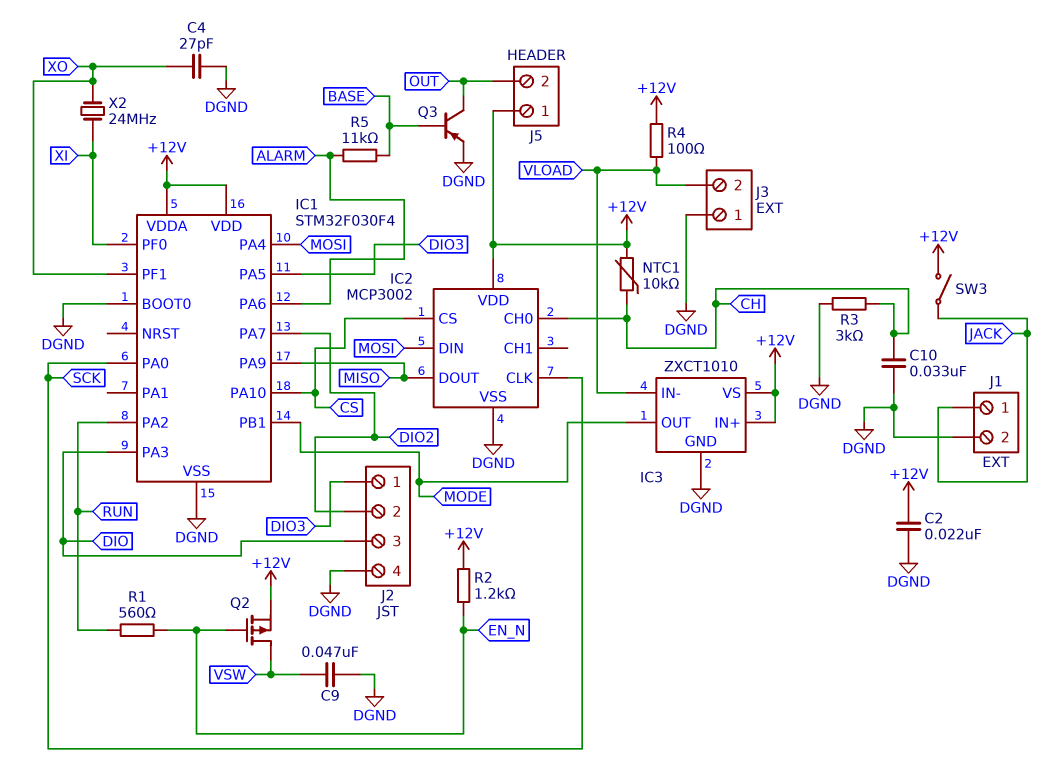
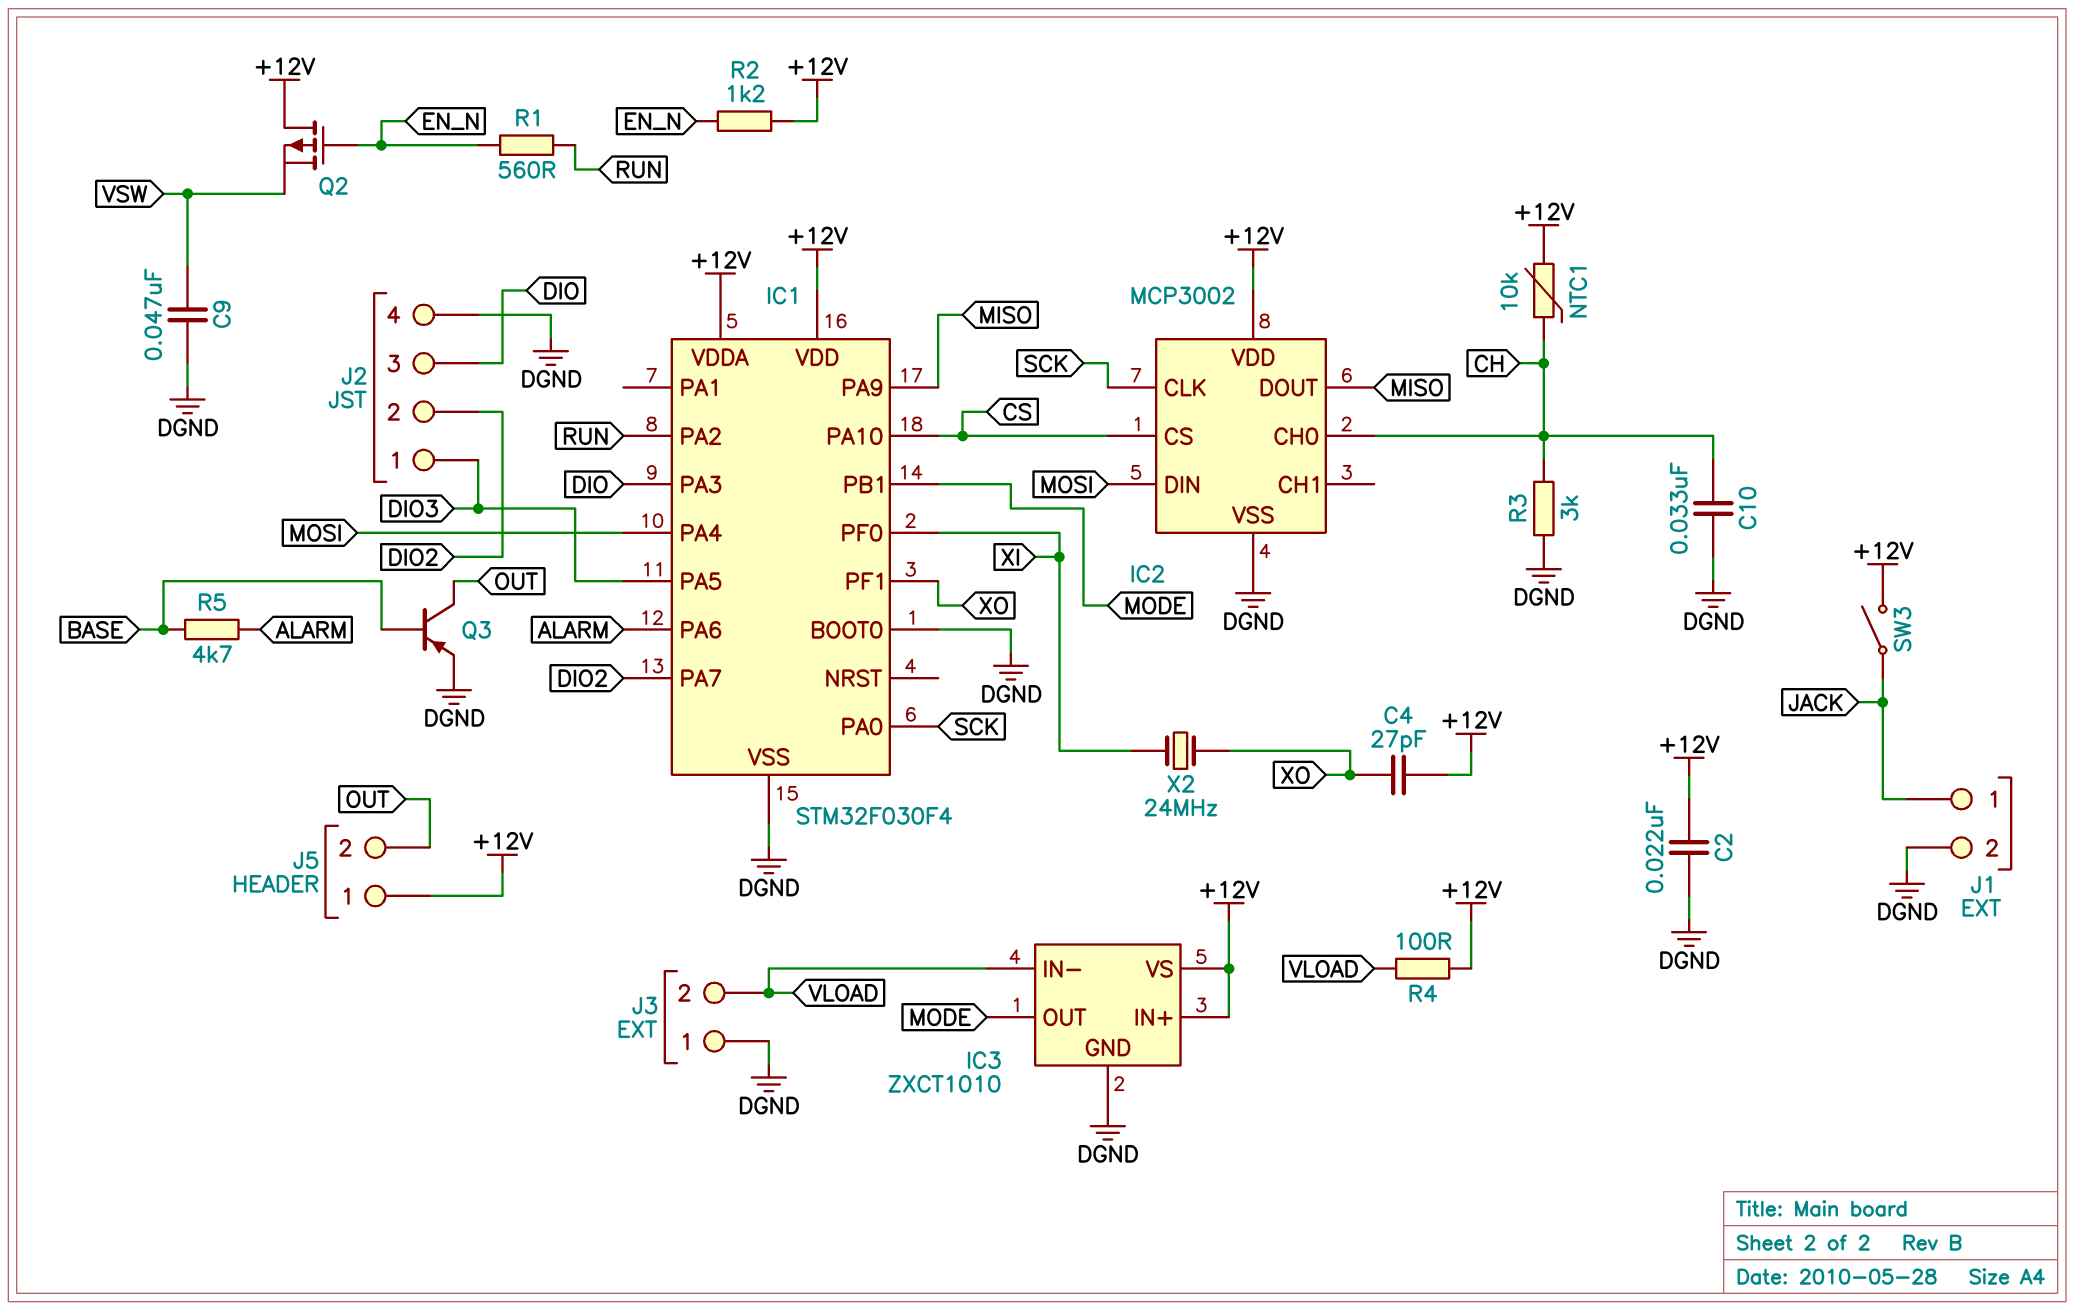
C4: 27pF (DGND, XO) -> 27pF (+12V, XO)
Q2: PMOS (G EN_N, D VSW, S +12V) -> PMOS (G EN_N, D +12V, S VSW)
R5: 11k (ALARM, BASE) -> 4.7k (ALARM, BASE)

